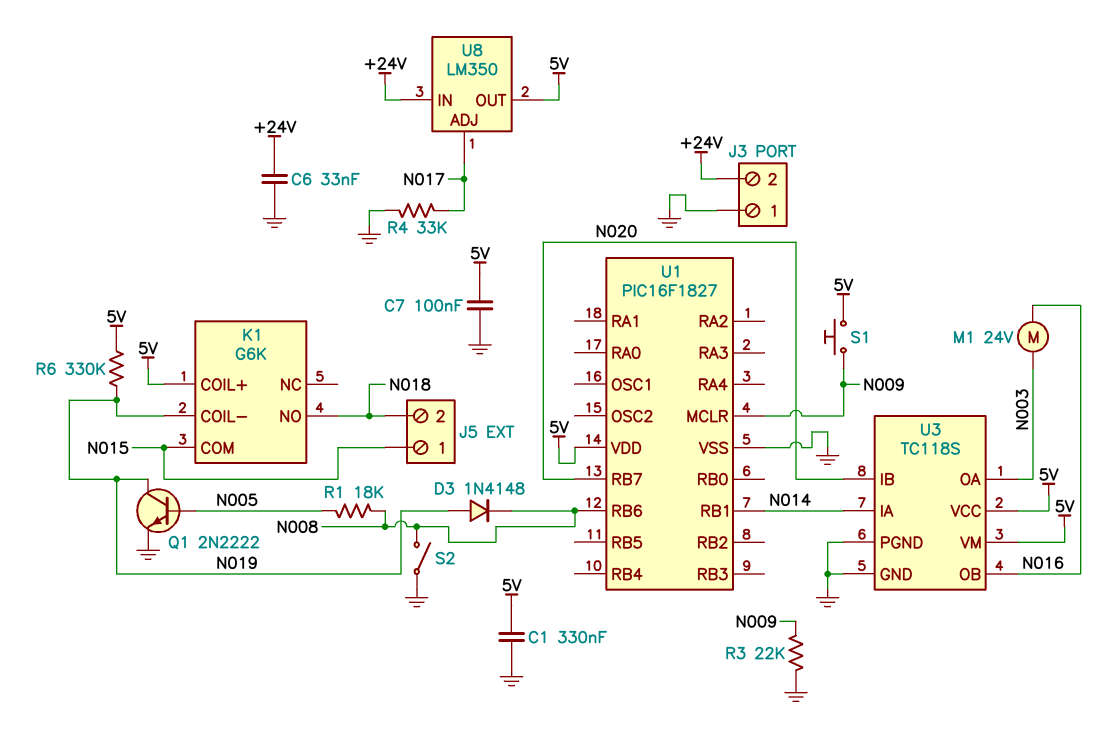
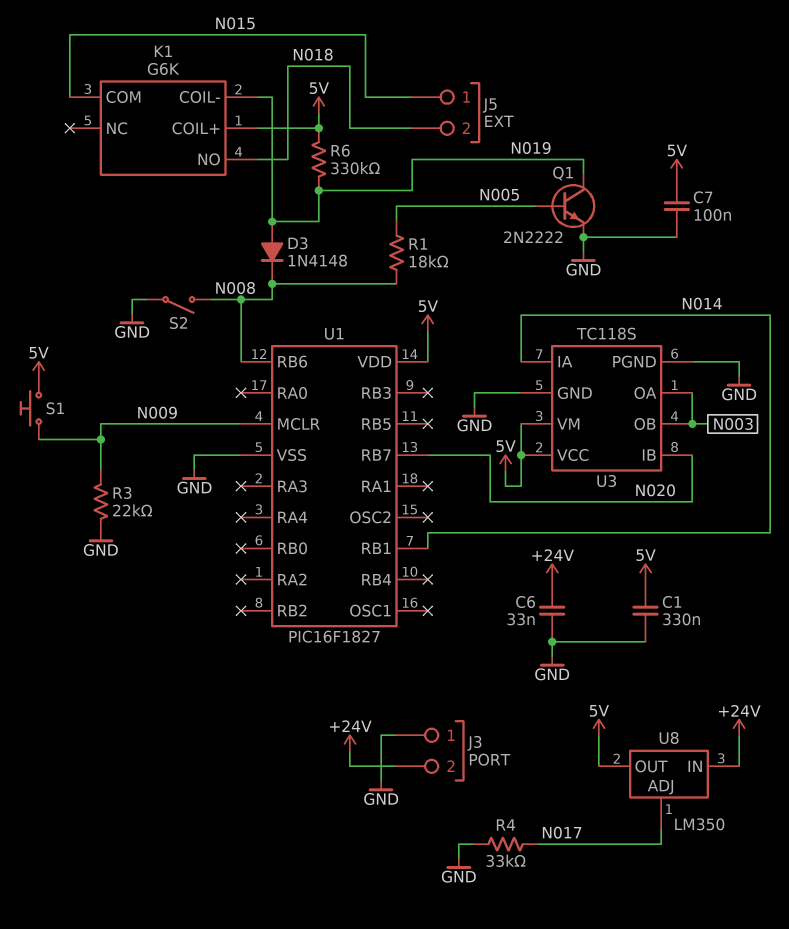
M1: motor 24V (N003, N016) -> none
U3 pin OB: N016 -> N003

